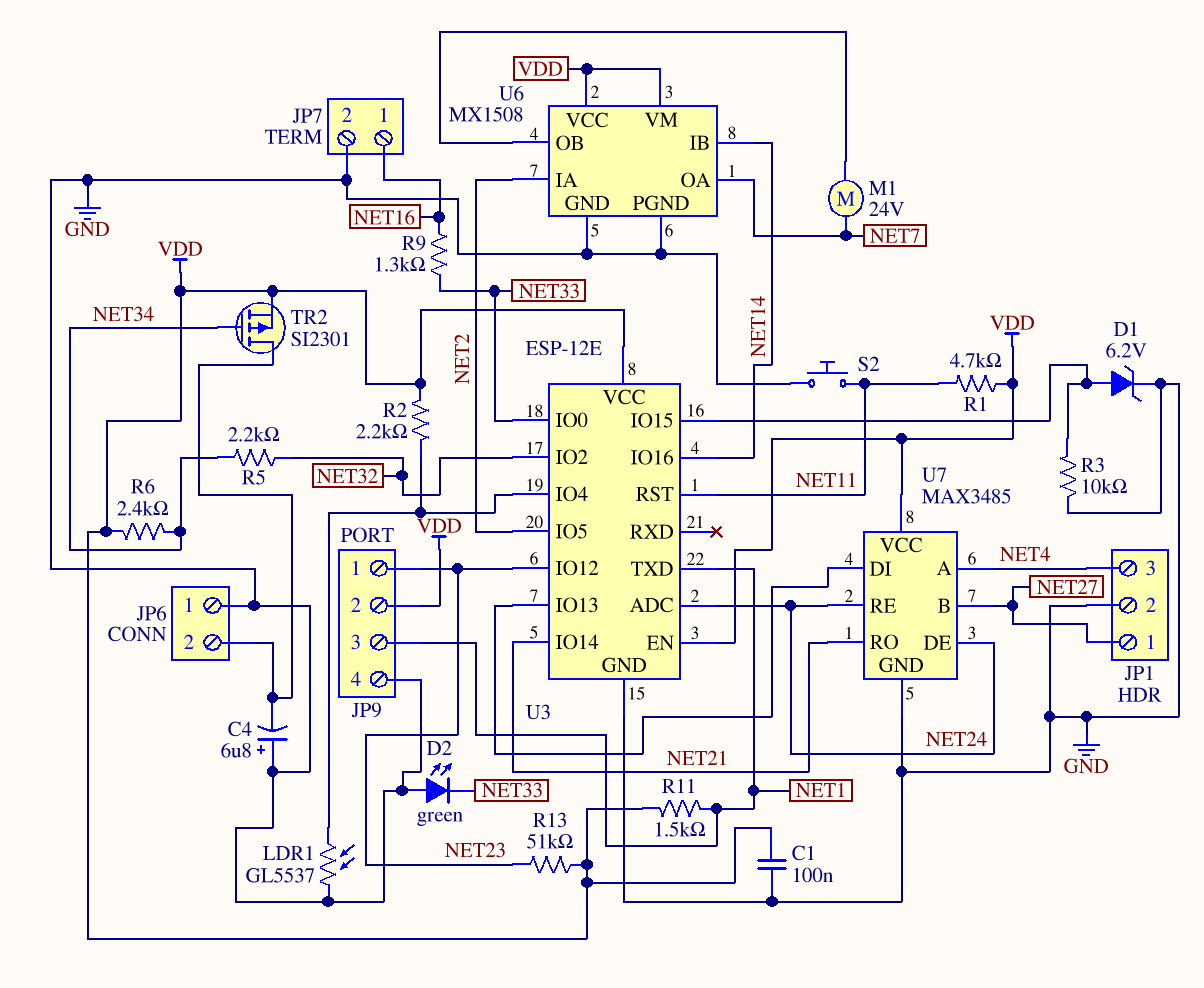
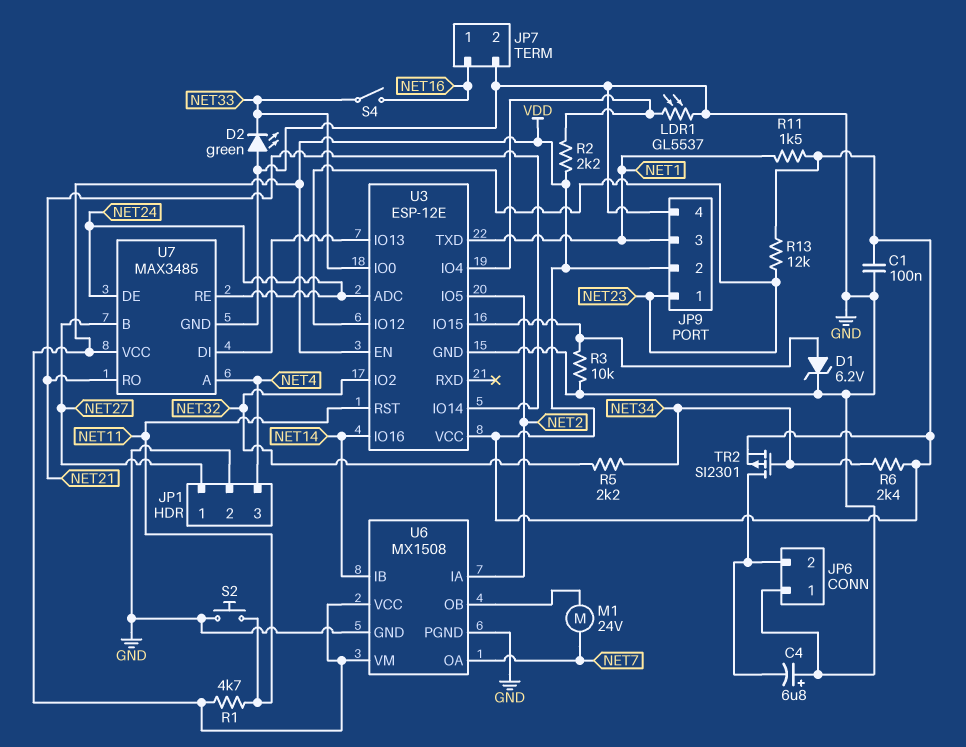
R9: 1.3k (NET16, NET33) -> none
R13: 51k (NET23, VDD) -> 12k (NET23, VDD)
S4: none -> switch (NET16, NET33)

